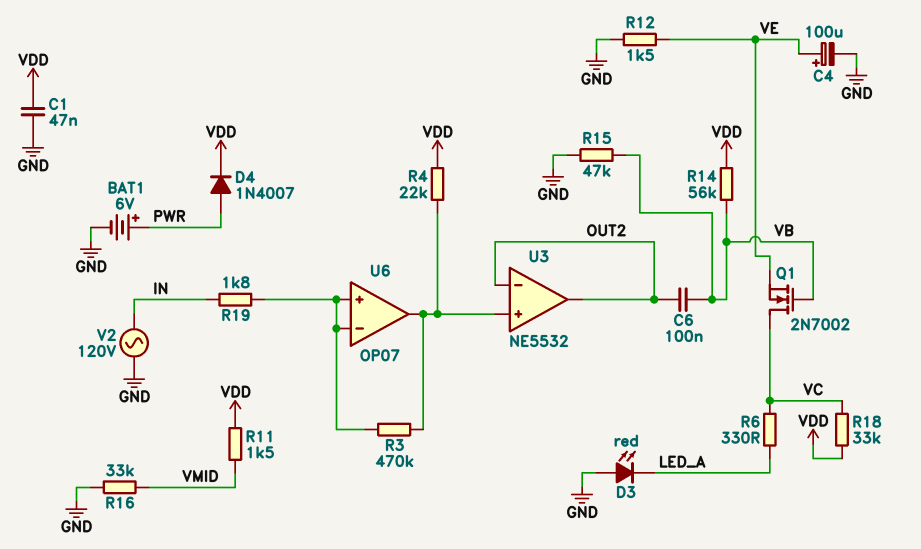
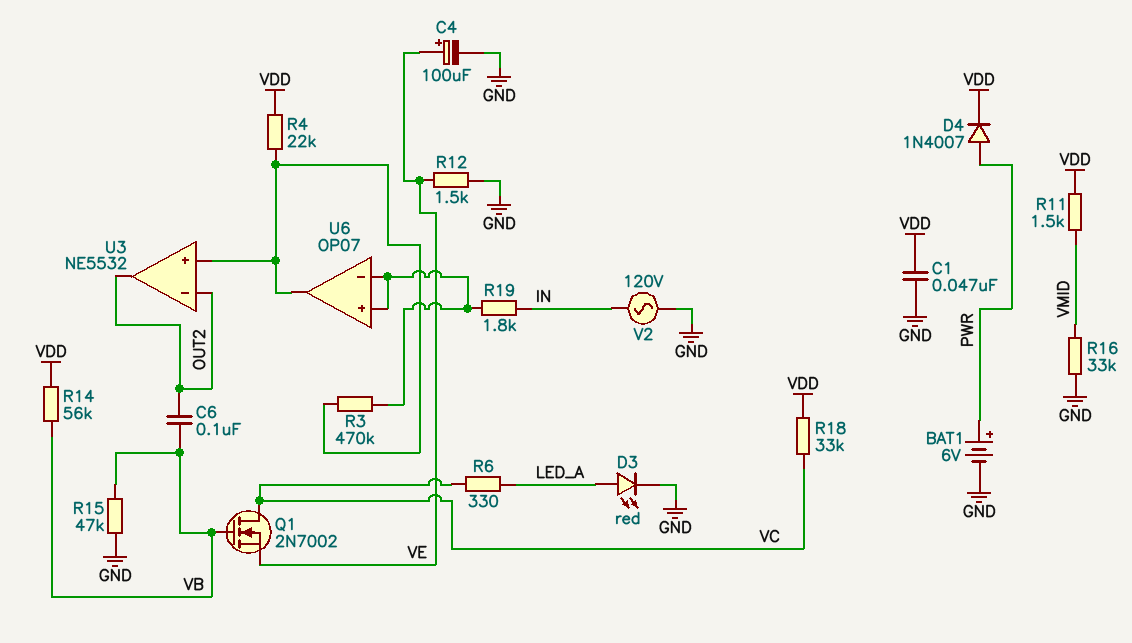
D3: LED red (A GND, K LED_A) -> LED red (A LED_A, K GND)

